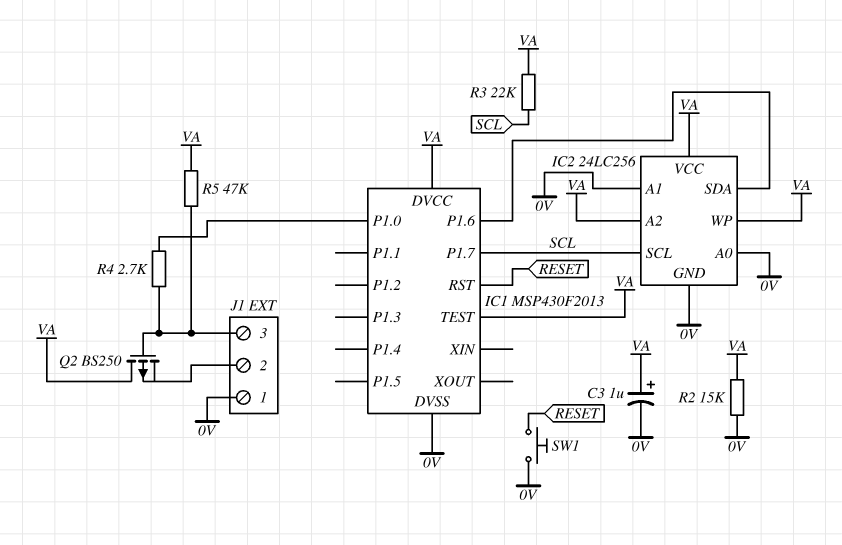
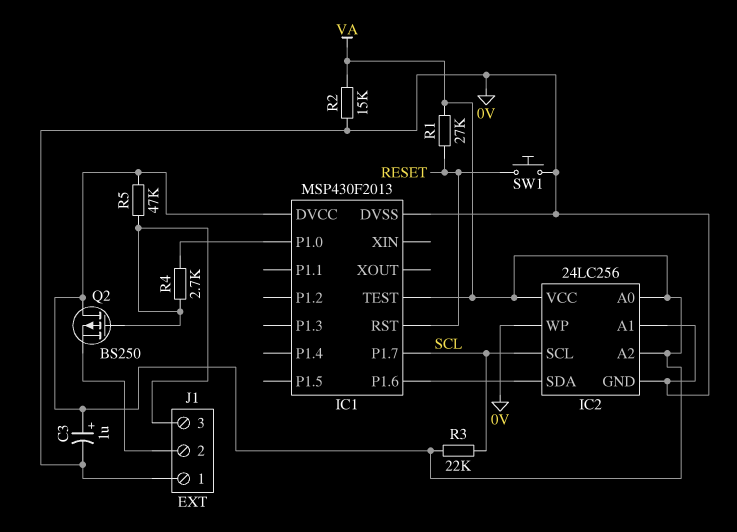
IC2 pin A0: 0V -> VA
IC2 pin WP: VA -> 0V
R1: none -> 27k (RESET, VA)

